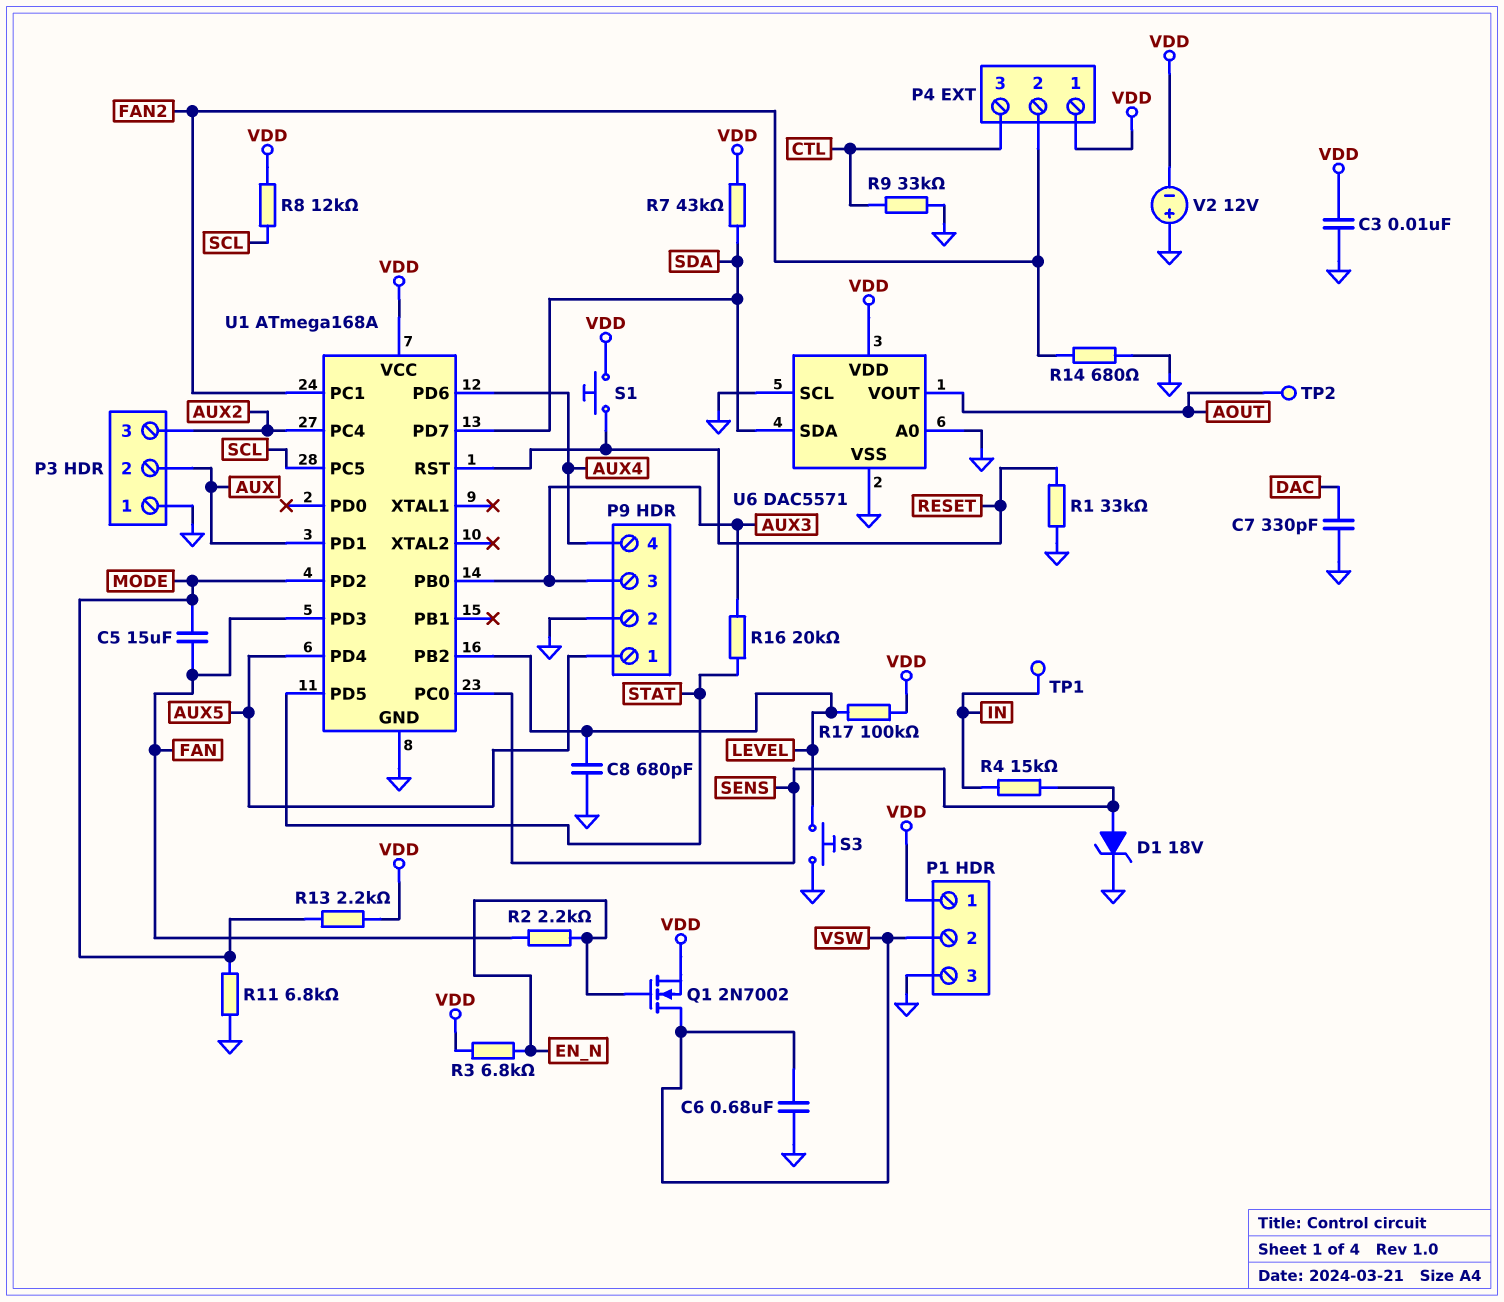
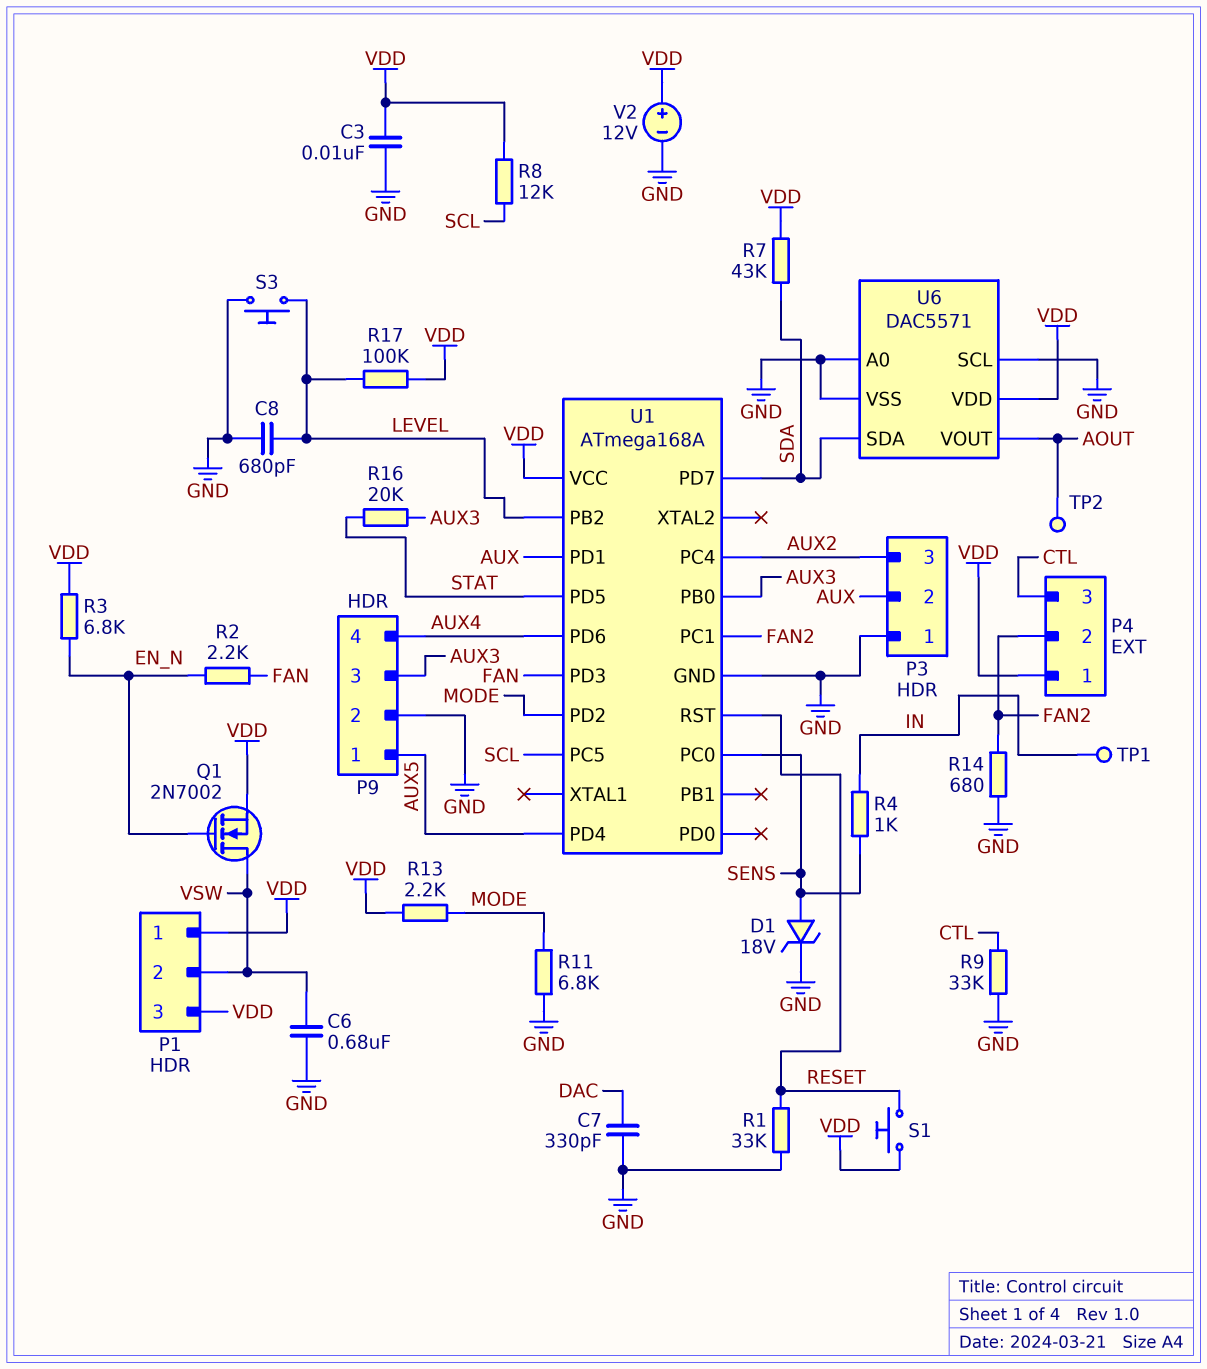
C5: 15uF (FAN, MODE) -> none
P1 pin 3: GND -> VDD
R4: 15k (IN, SENS) -> 1k (IN, SENS)
V2: 12V (plus GND, minus VDD) -> 12V (plus VDD, minus GND)

